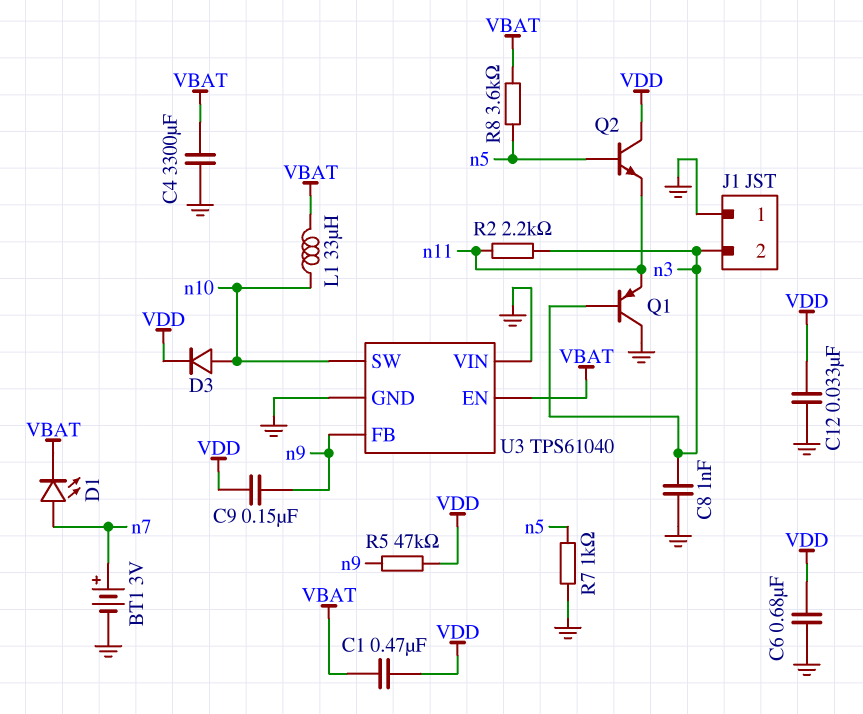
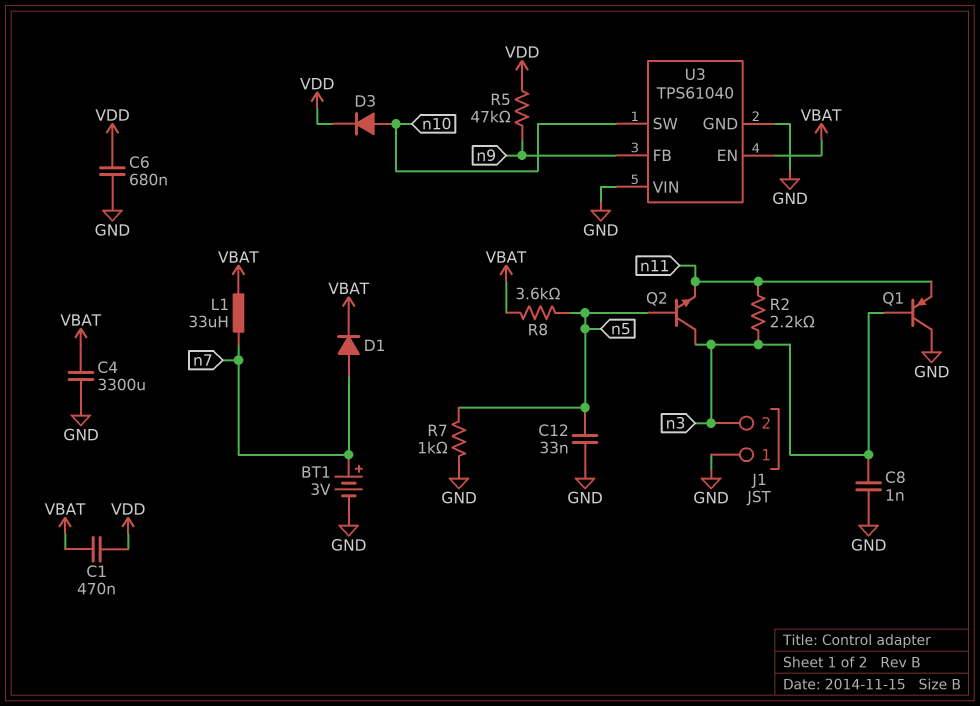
C9: 150nF (VDD, n9) -> none
C12: 33nF (GND, VDD) -> 33nF (GND, n5)
D1: LED (A n7, K VBAT) -> diode (A n7, K VBAT)
L1: 33uH (VBAT, n10) -> 33uH (VBAT, n7)
Q2: NPN (B n5, C VDD, E n11) -> NPN (B n5, C n3, E n11)

